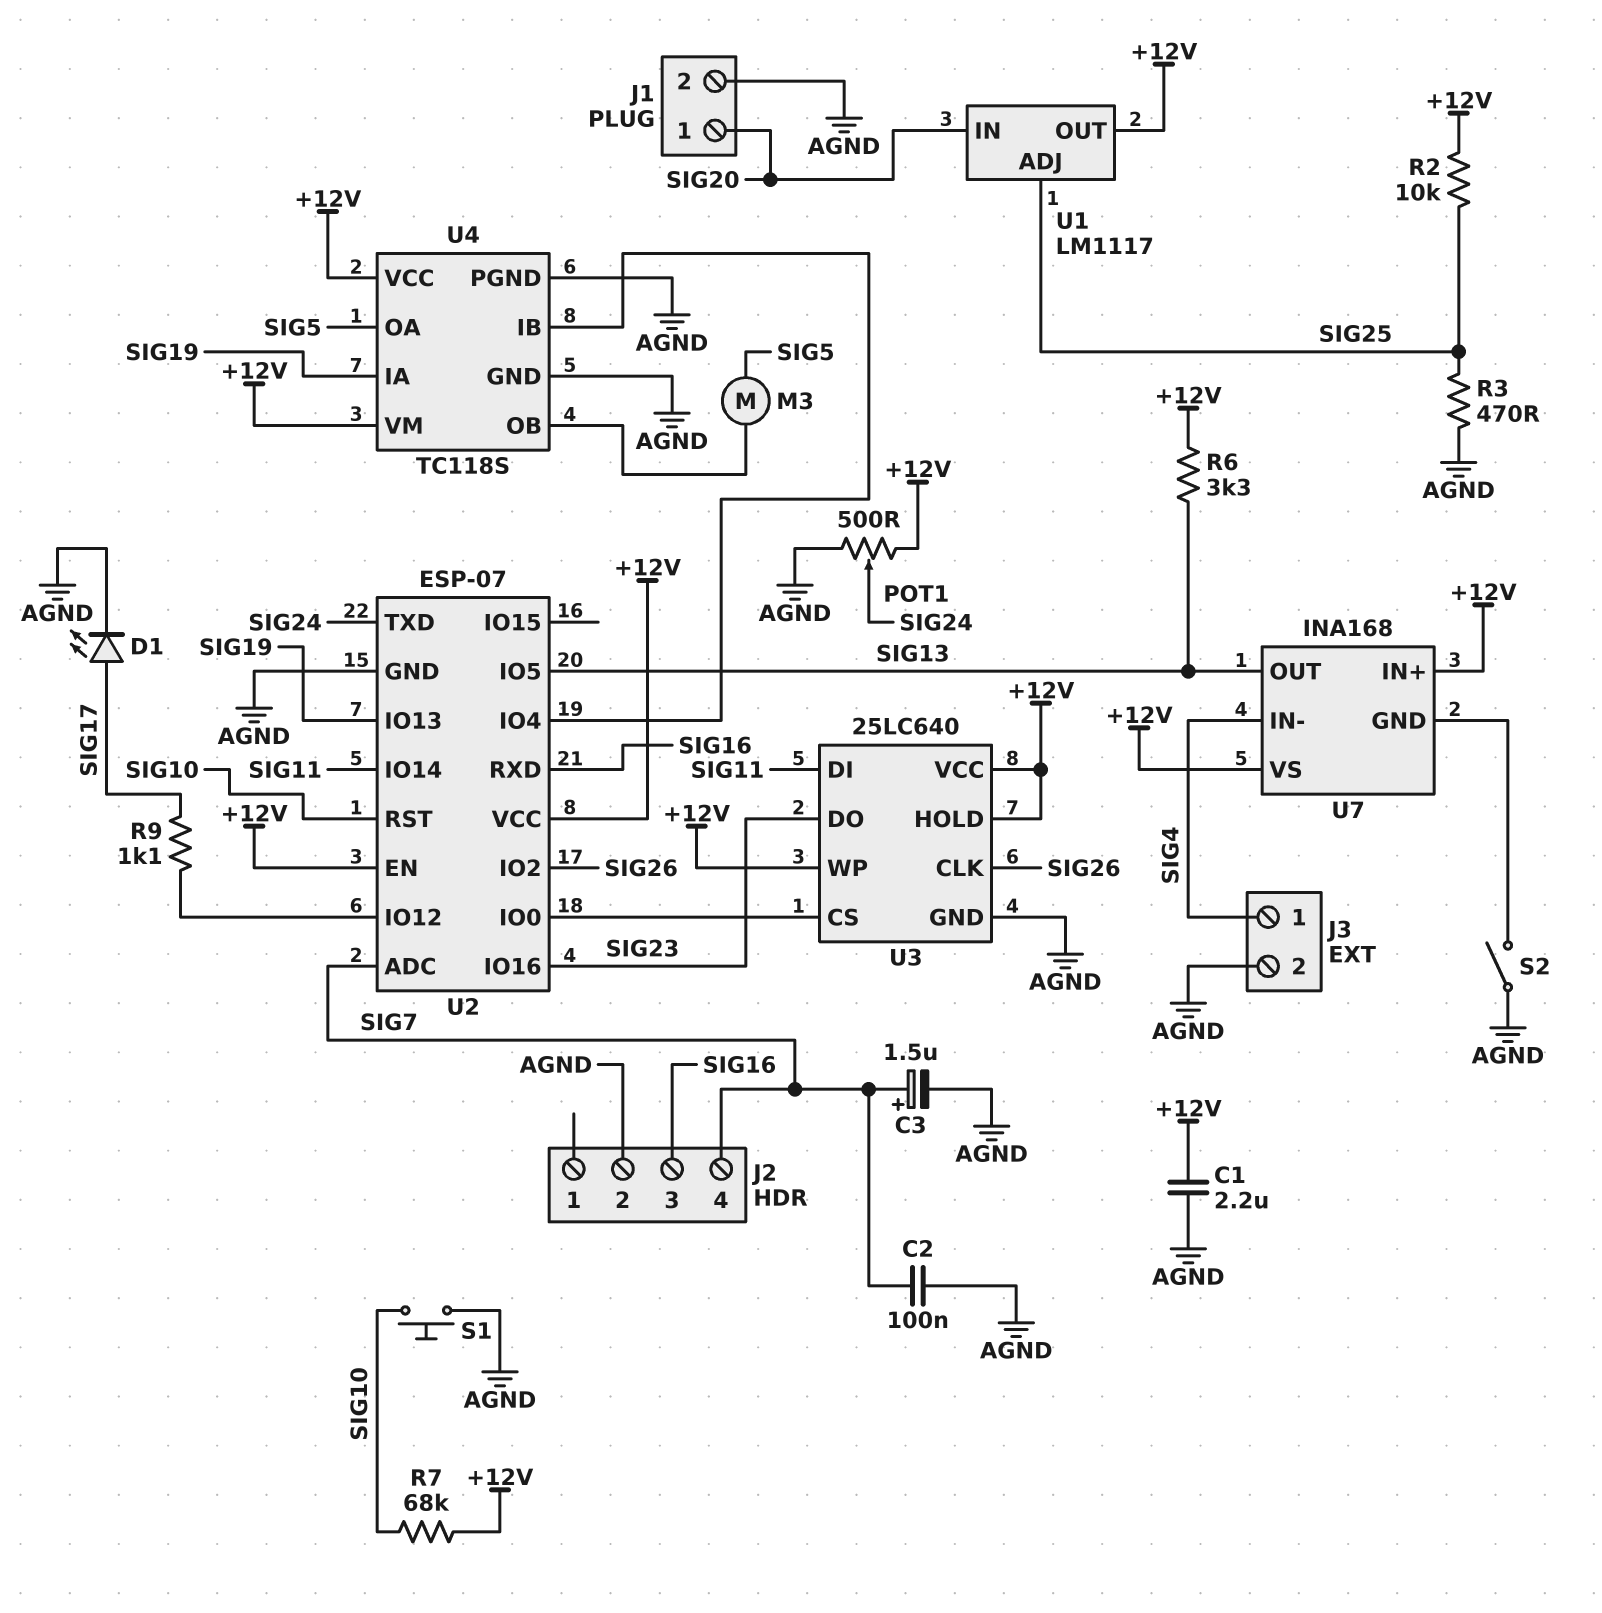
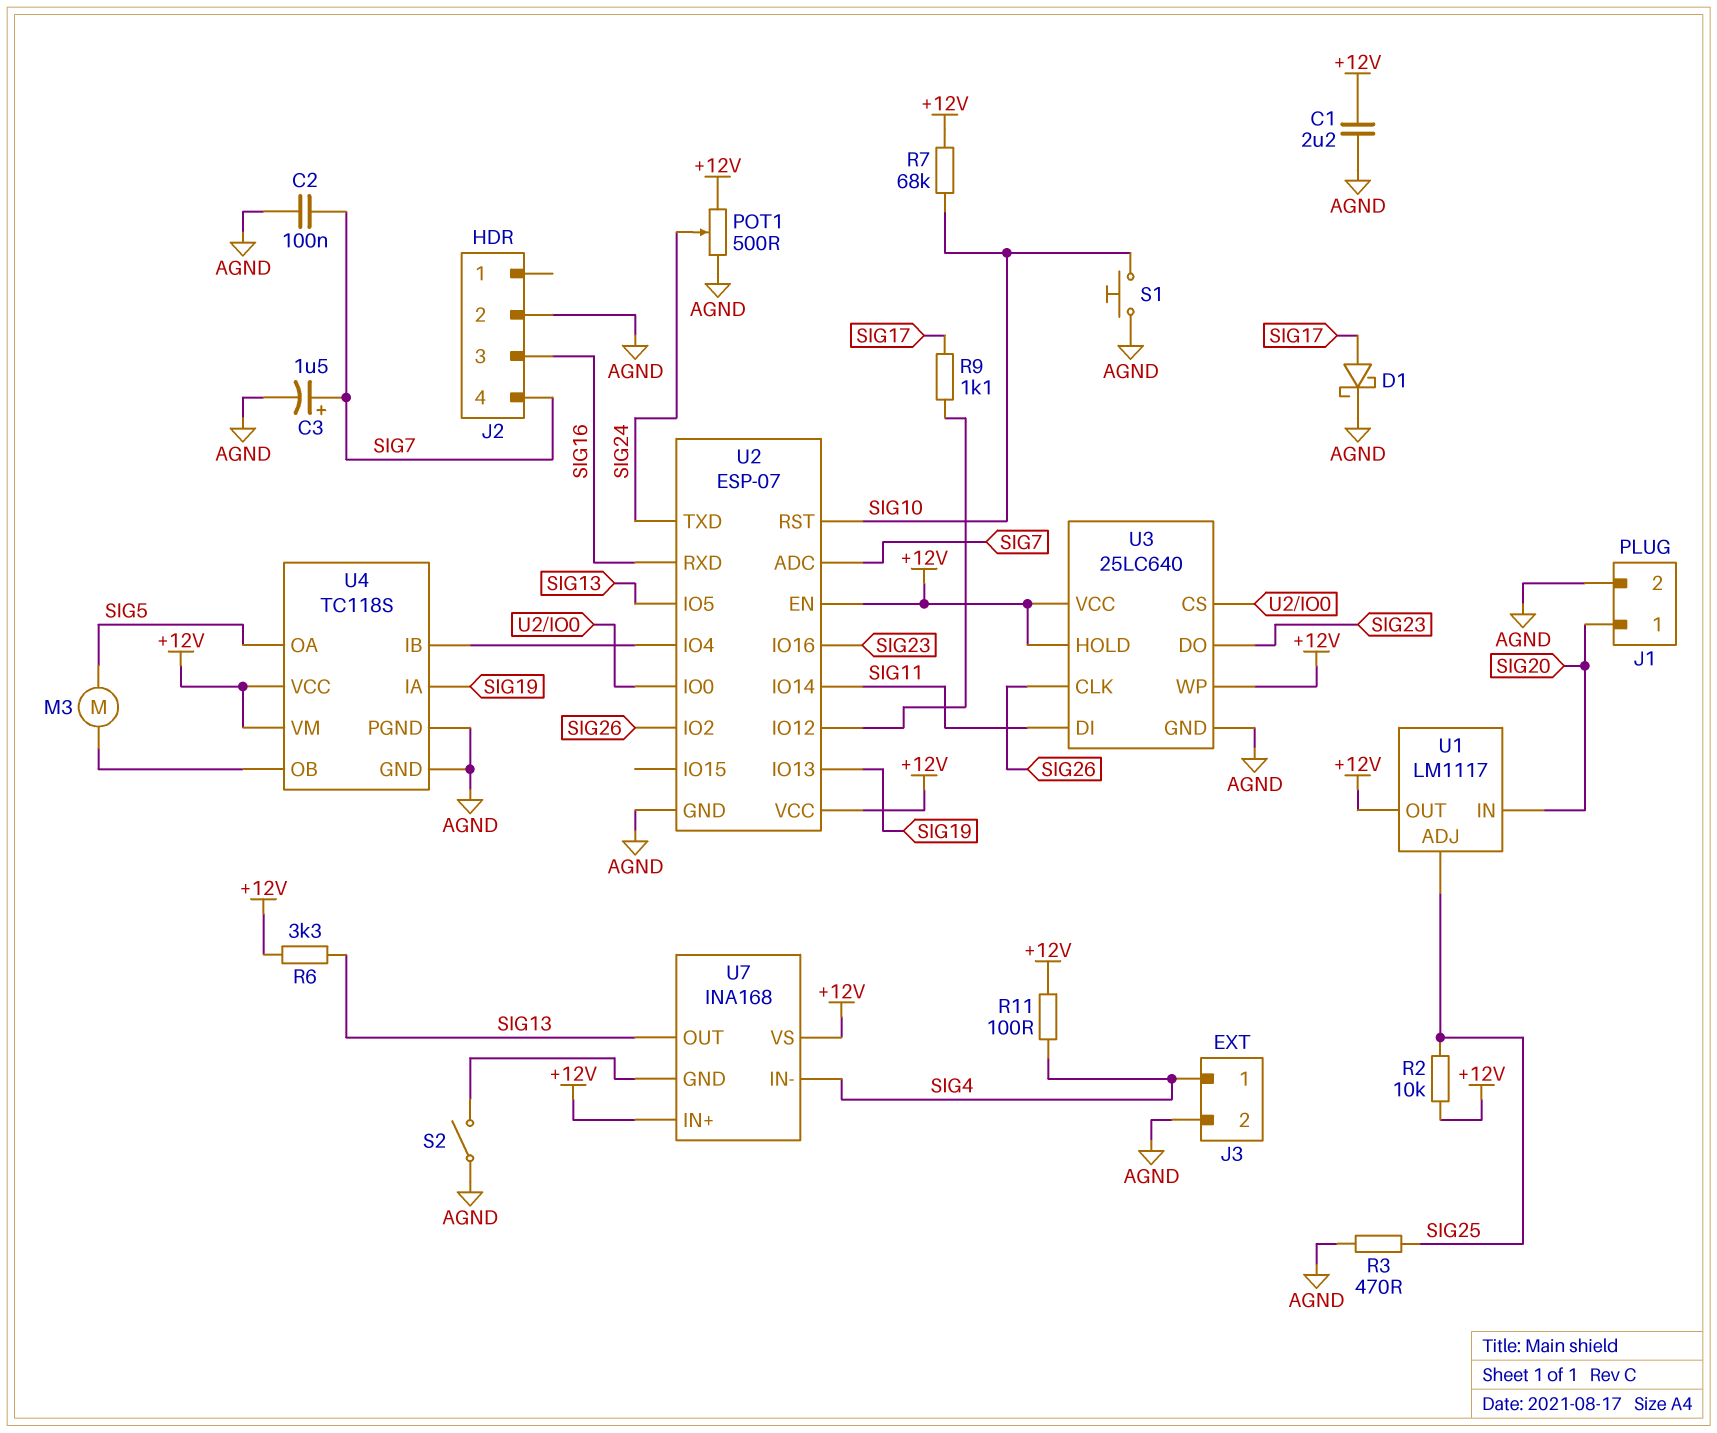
D1: LED (A SIG17, K AGND) -> schottky (A SIG17, K AGND)
R11: none -> 100 (+12V, SIG4)

